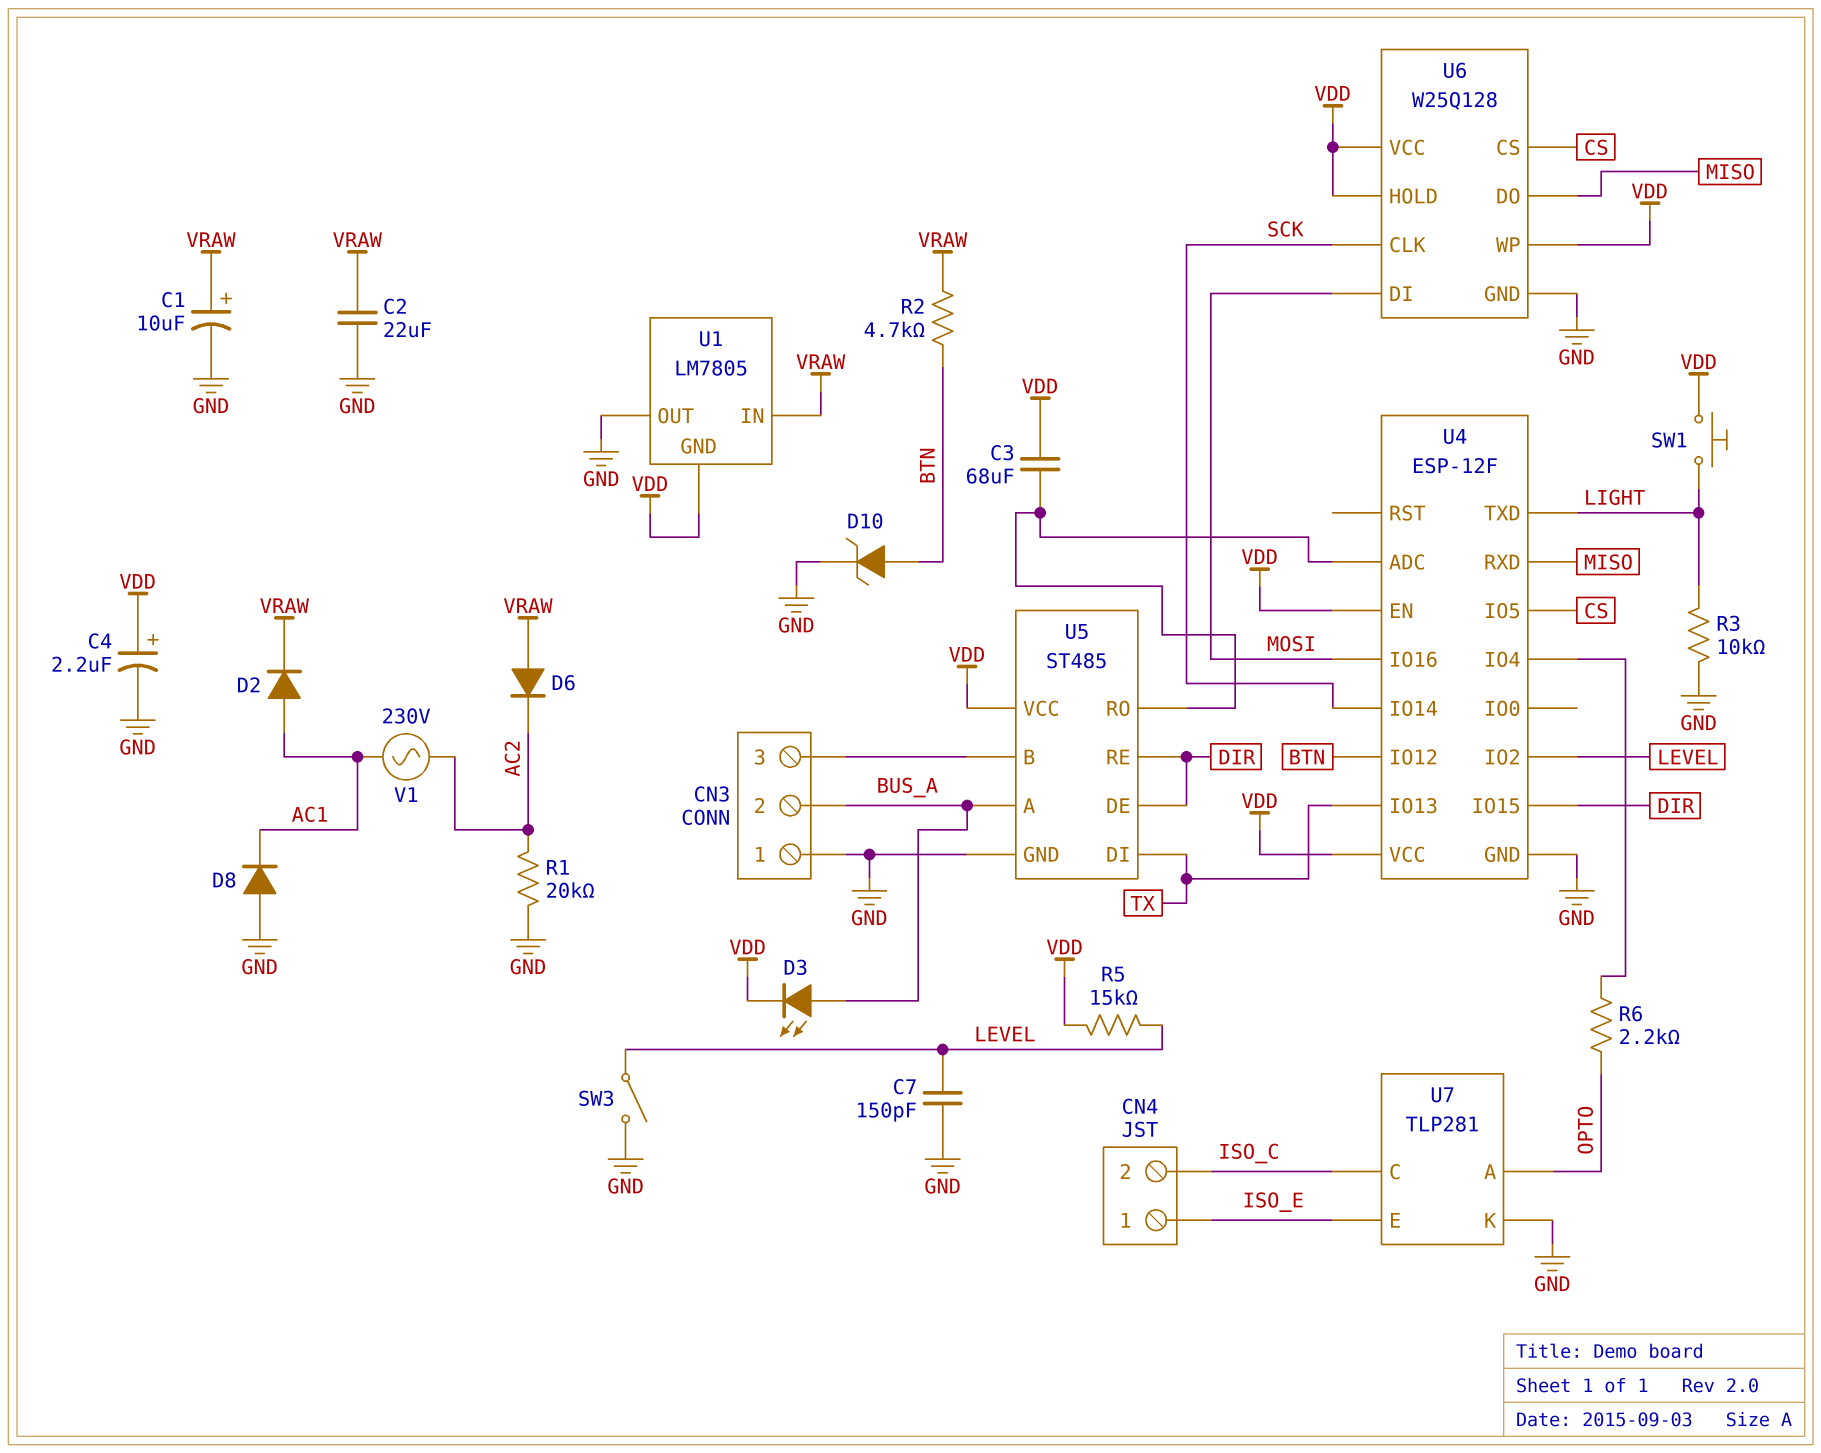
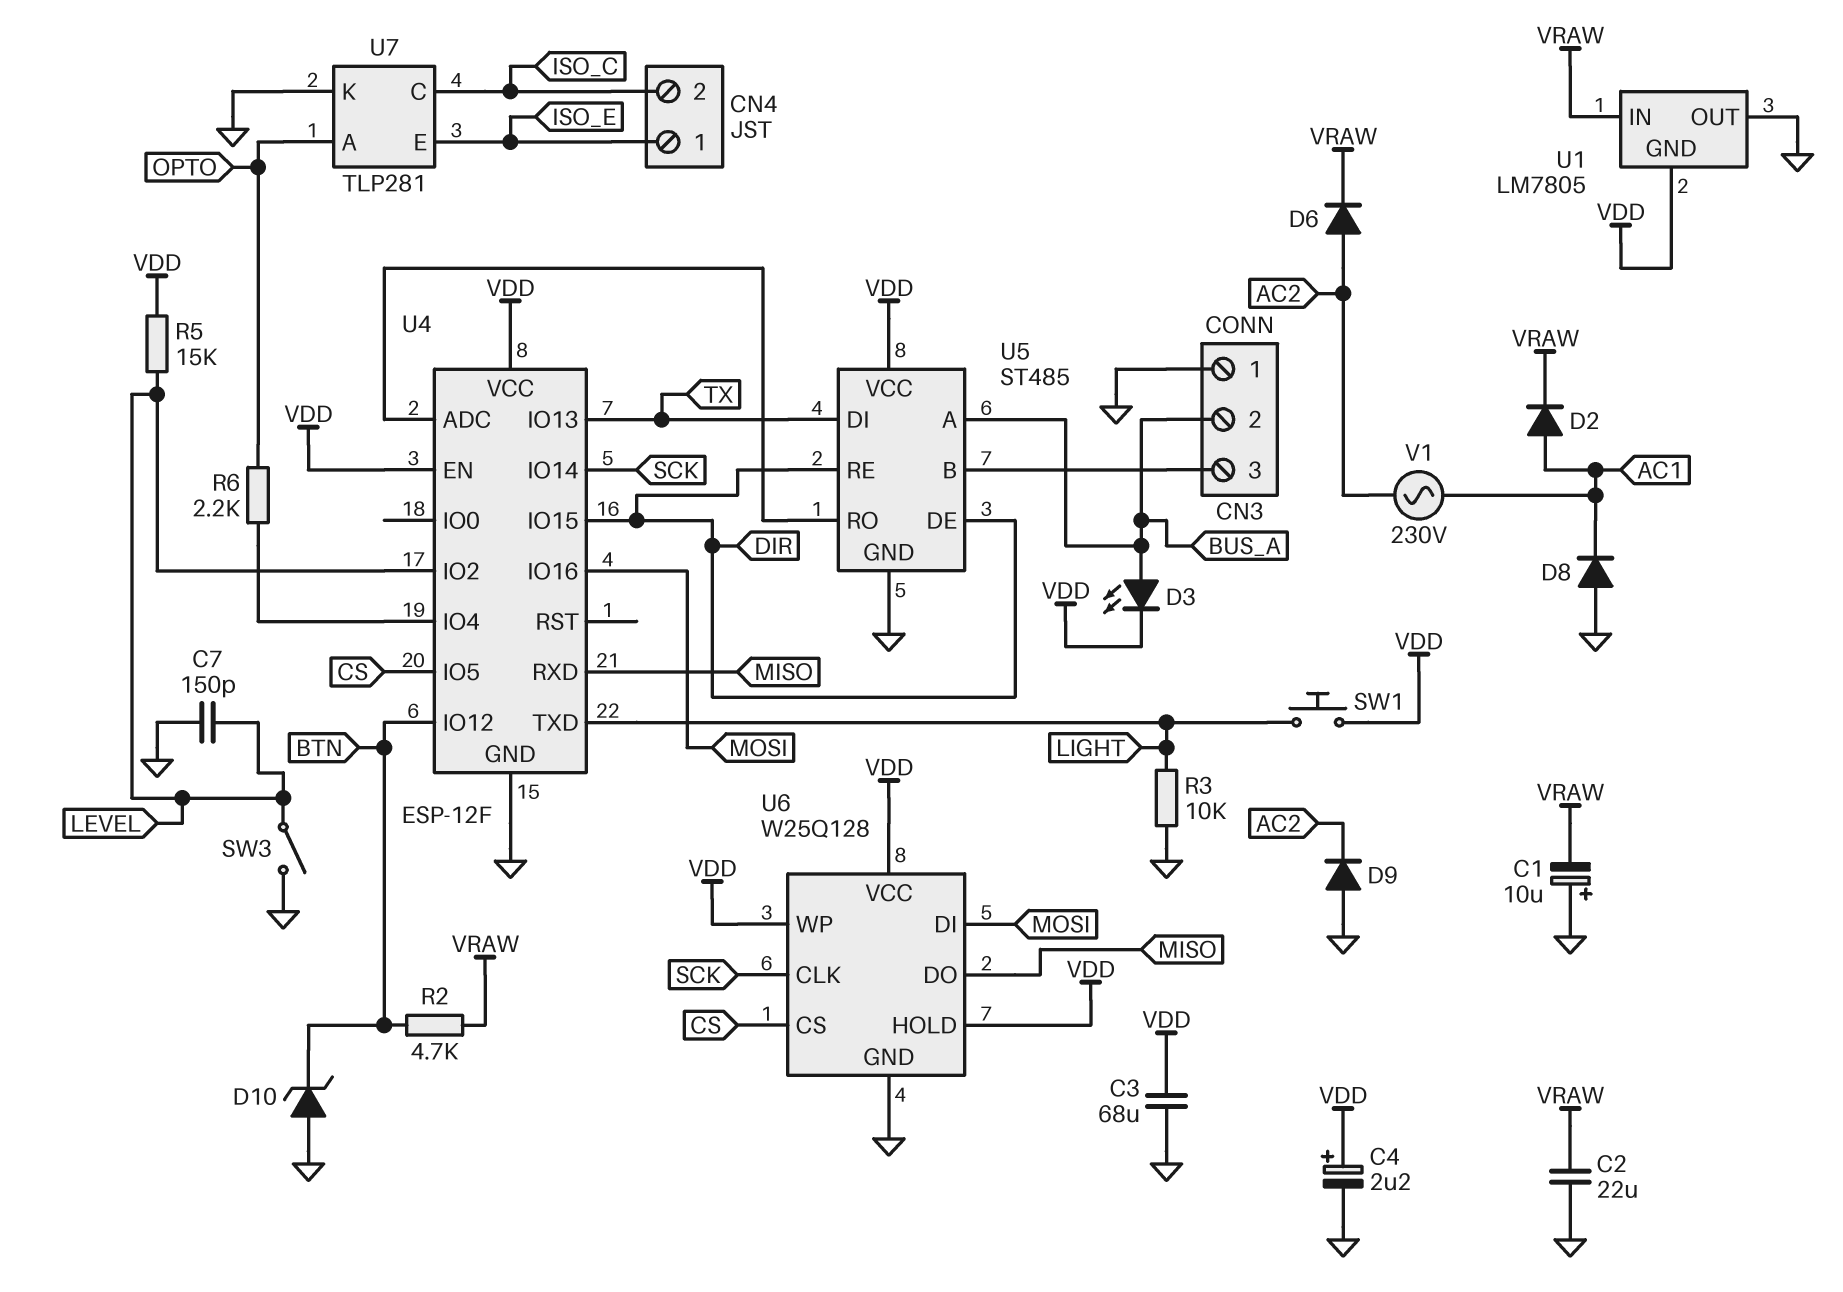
C1: 10uF (plus VRAW, minus GND) -> 10uF (plus GND, minus VRAW)
C3: 68uF (U4/ADC, VDD) -> 68uF (GND, VDD)
D6: diode (A VRAW, K AC2) -> diode (A AC2, K VRAW)
D9: none -> diode (A GND, K AC2)
D10: zener (A BTN, K GND) -> zener (A GND, K BTN)
R1: 20k (AC2, GND) -> none

